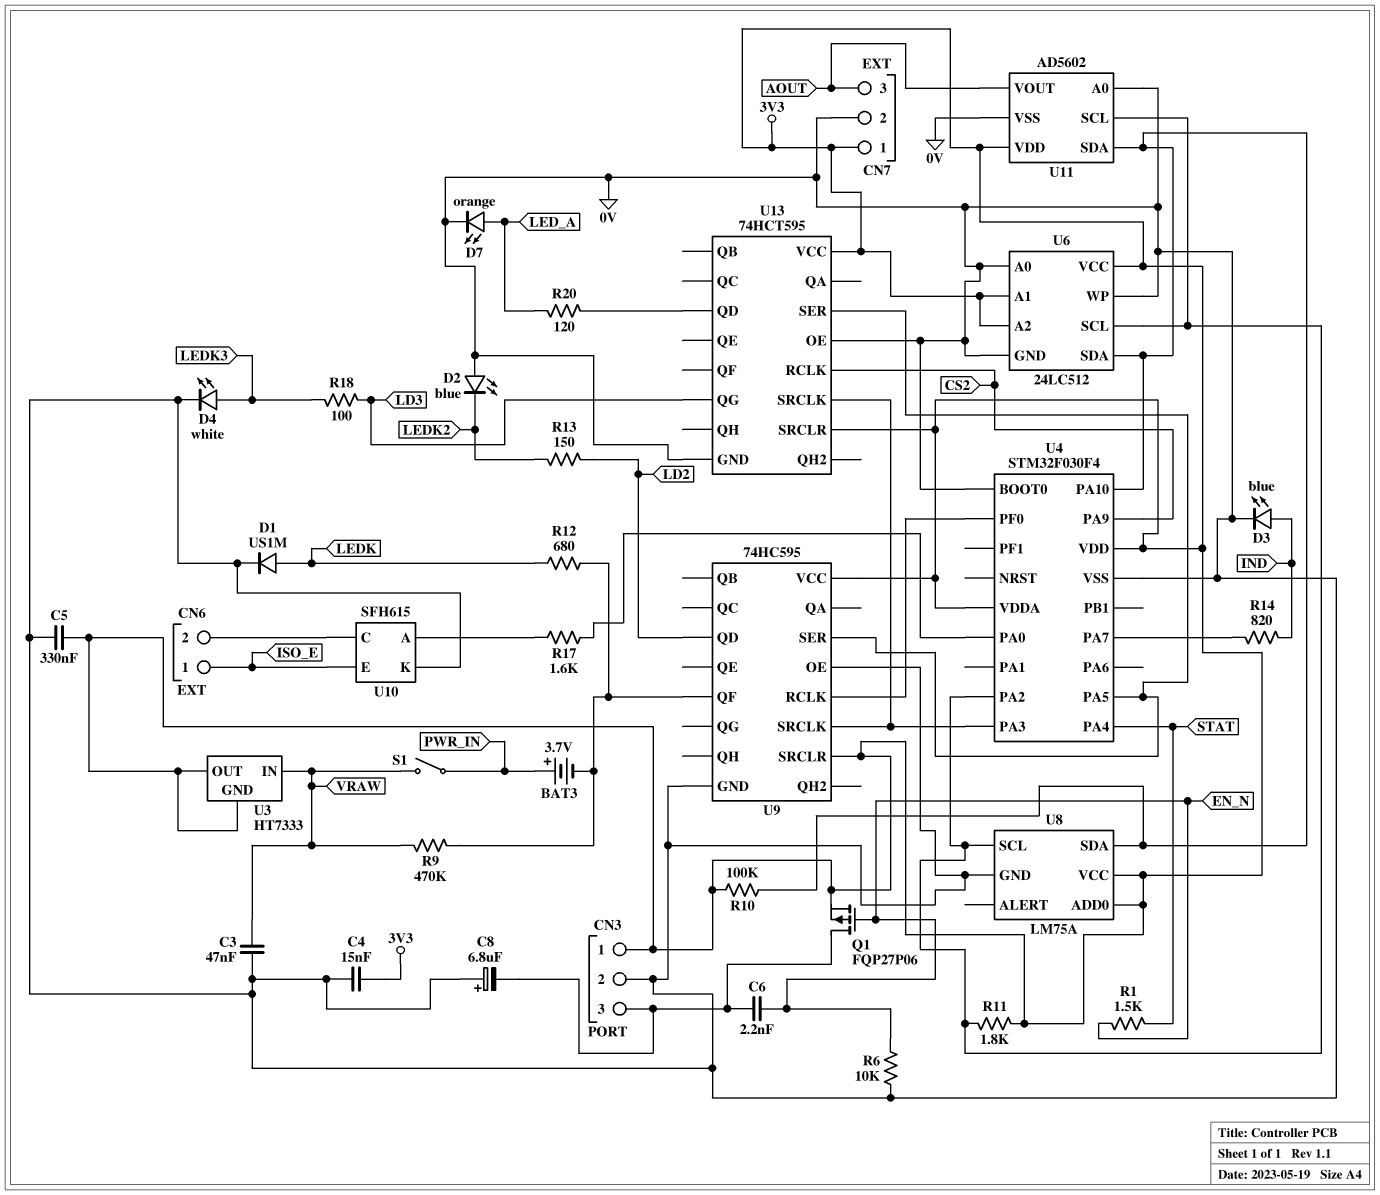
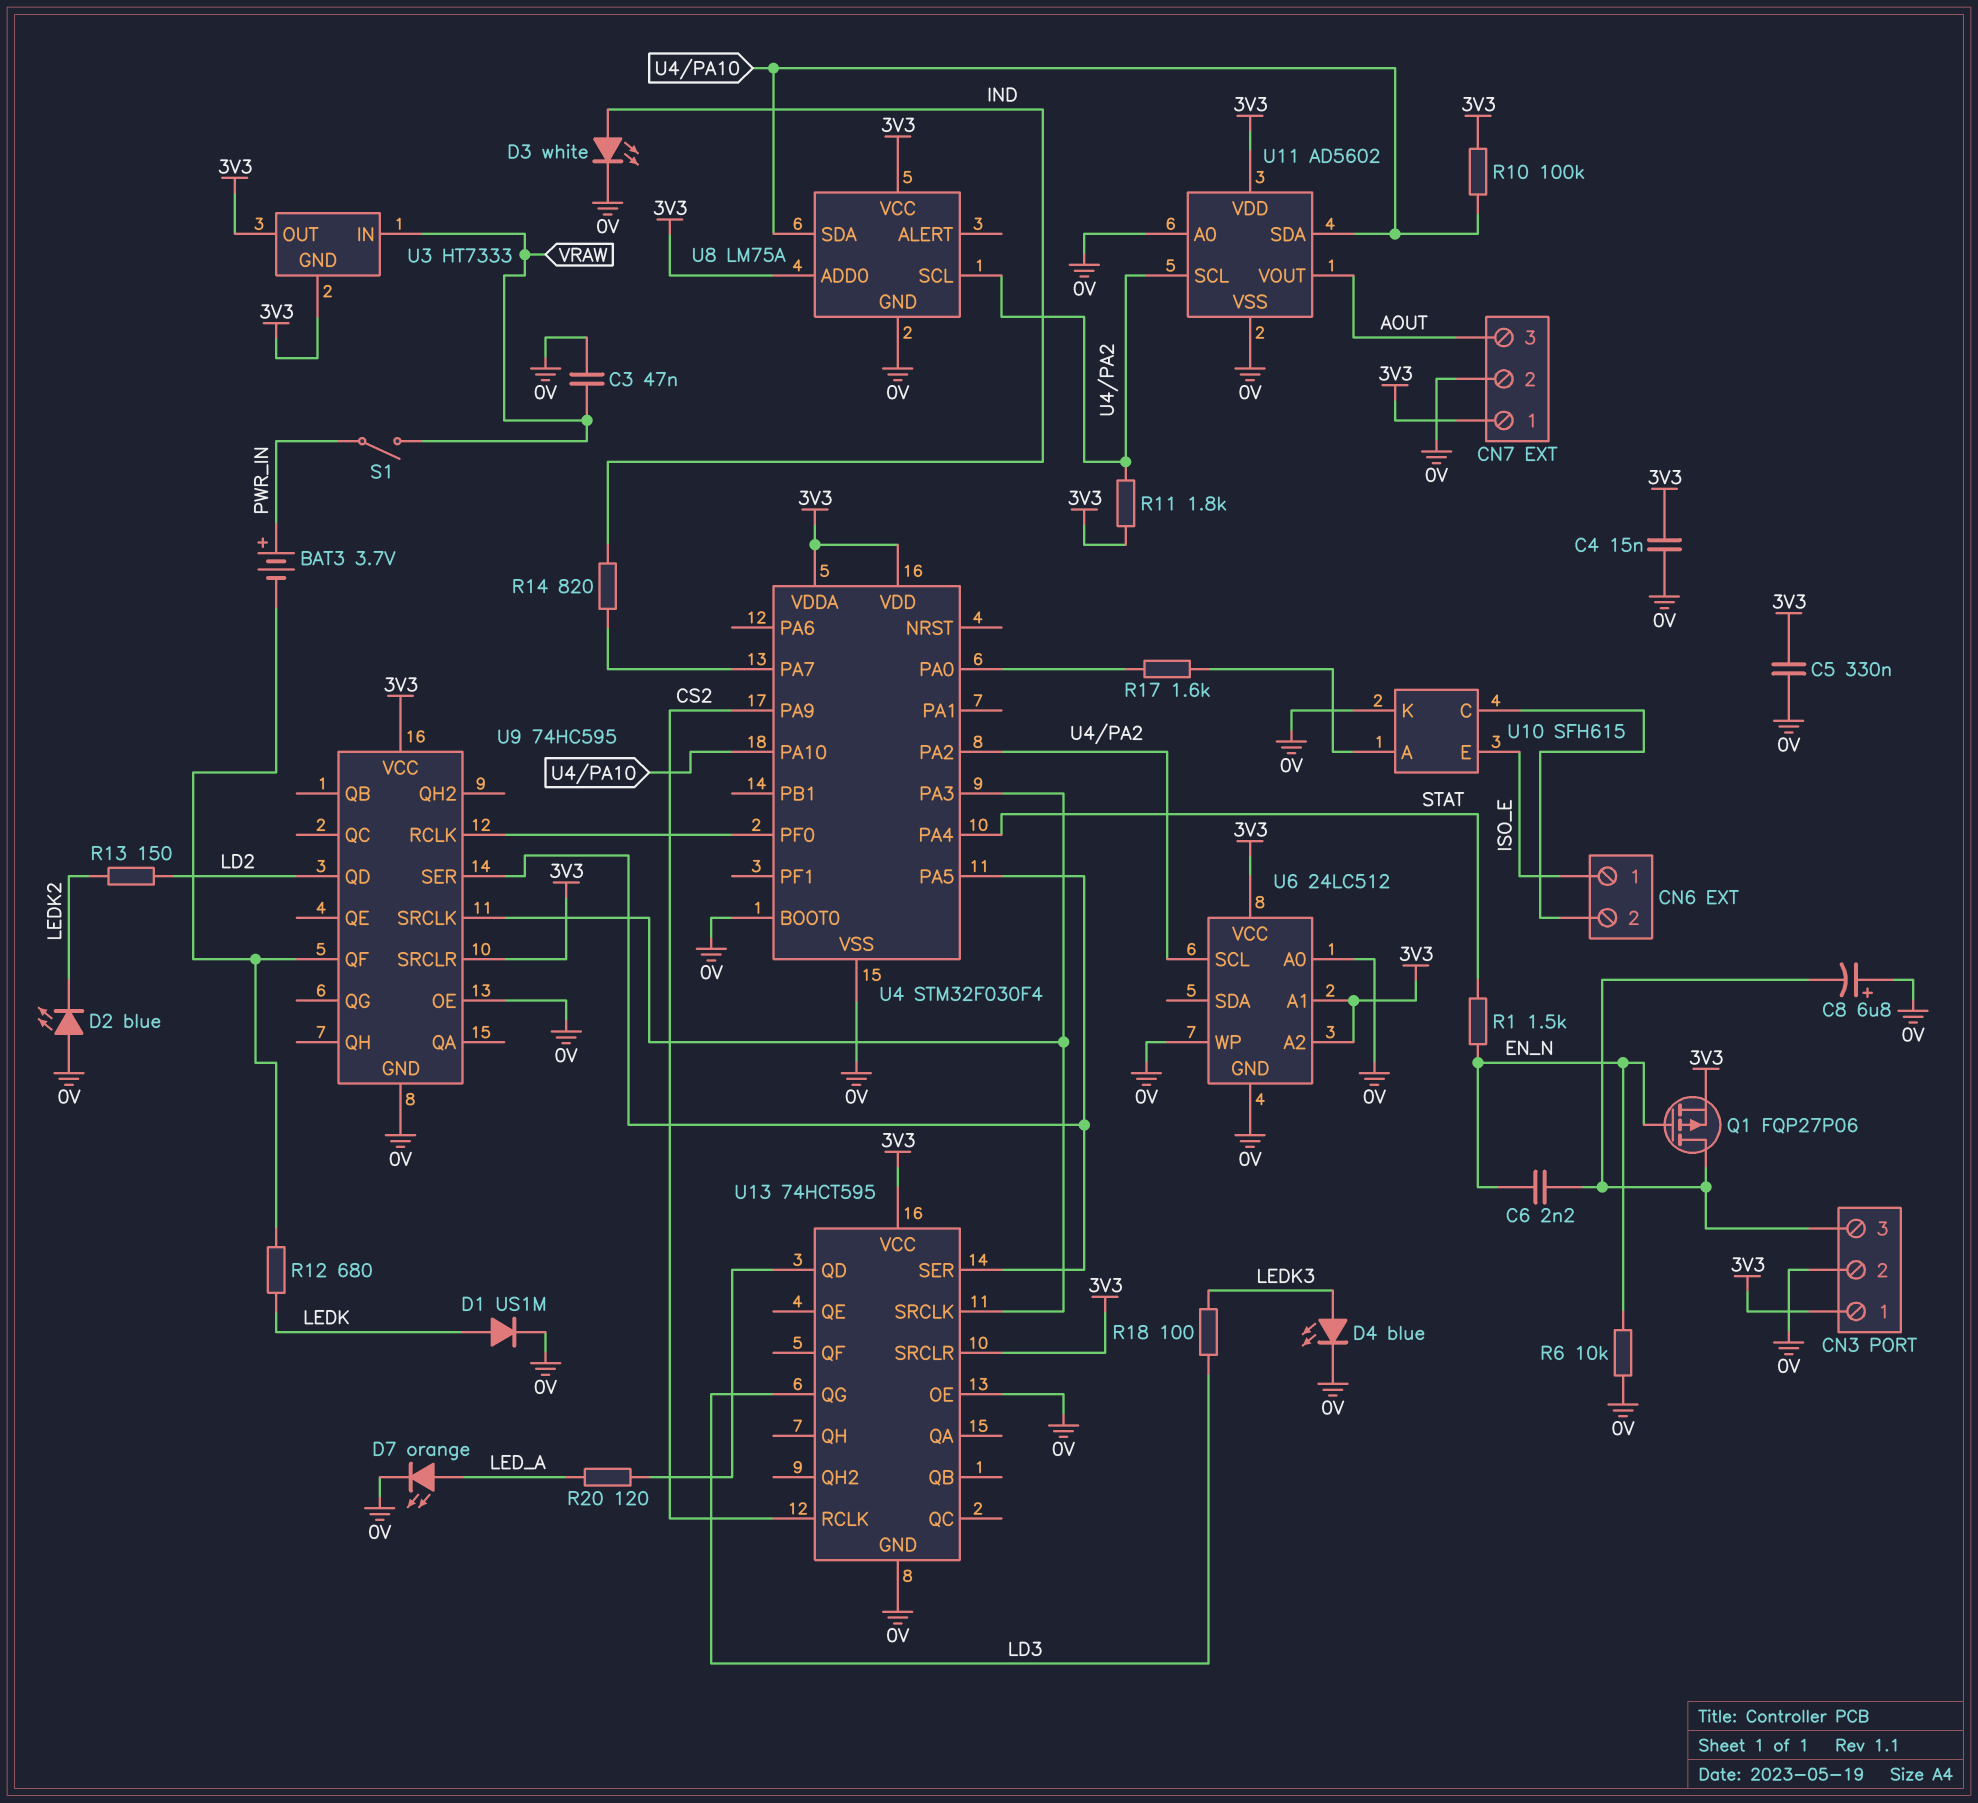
D3: LED blue (A IND, K 0V) -> LED white (A IND, K 0V)
D4: LED white (A LEDK3, K 0V) -> LED blue (A LEDK3, K 0V)
R9: 470k (U9/QF, VRAW) -> none
U6 pin SDA: U4/PA10 -> none

